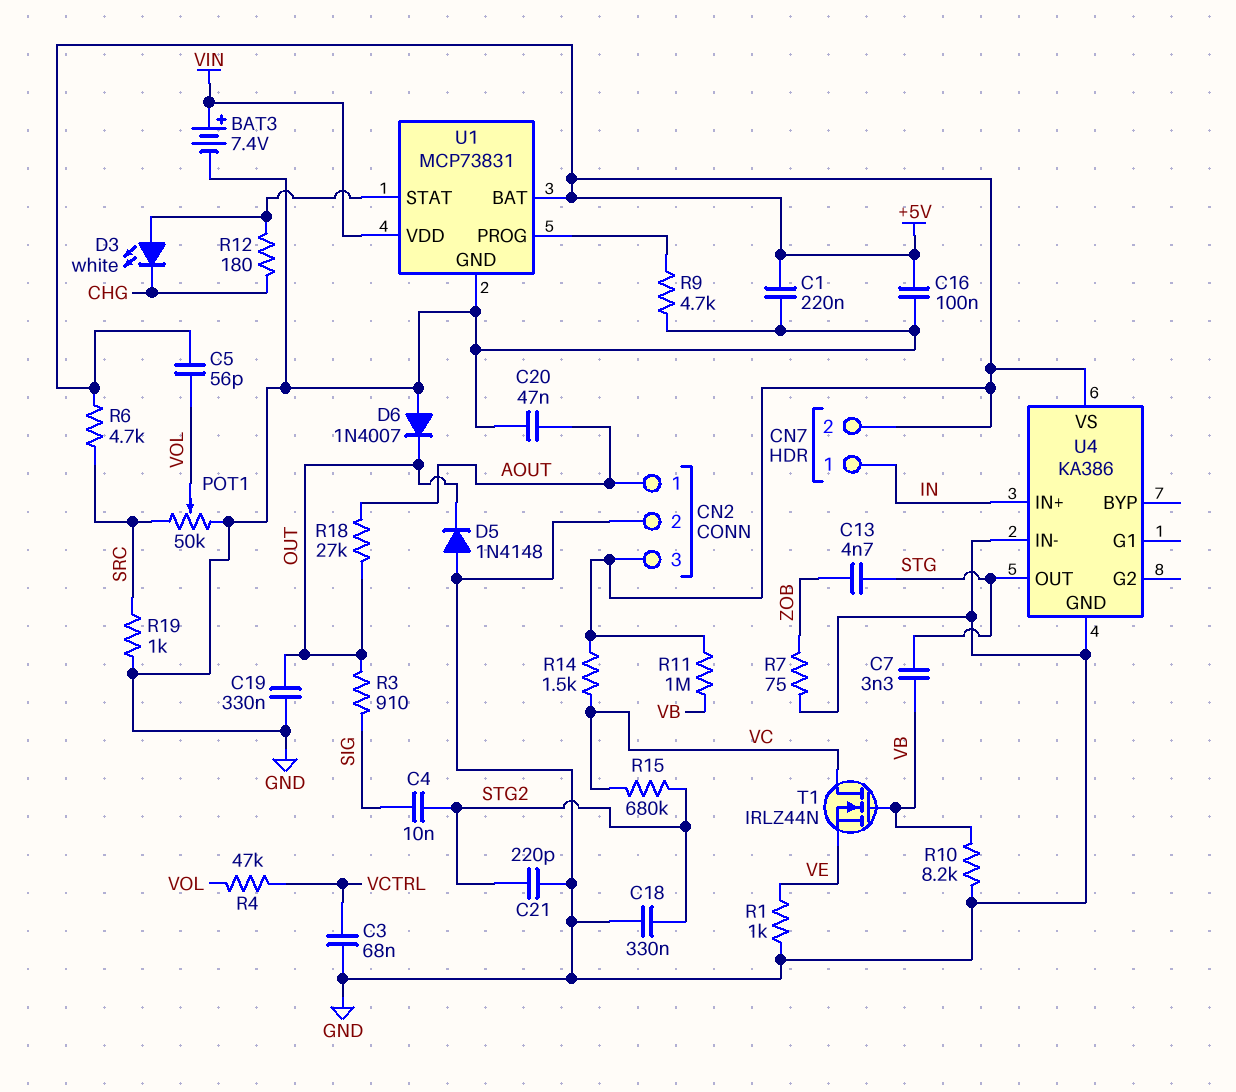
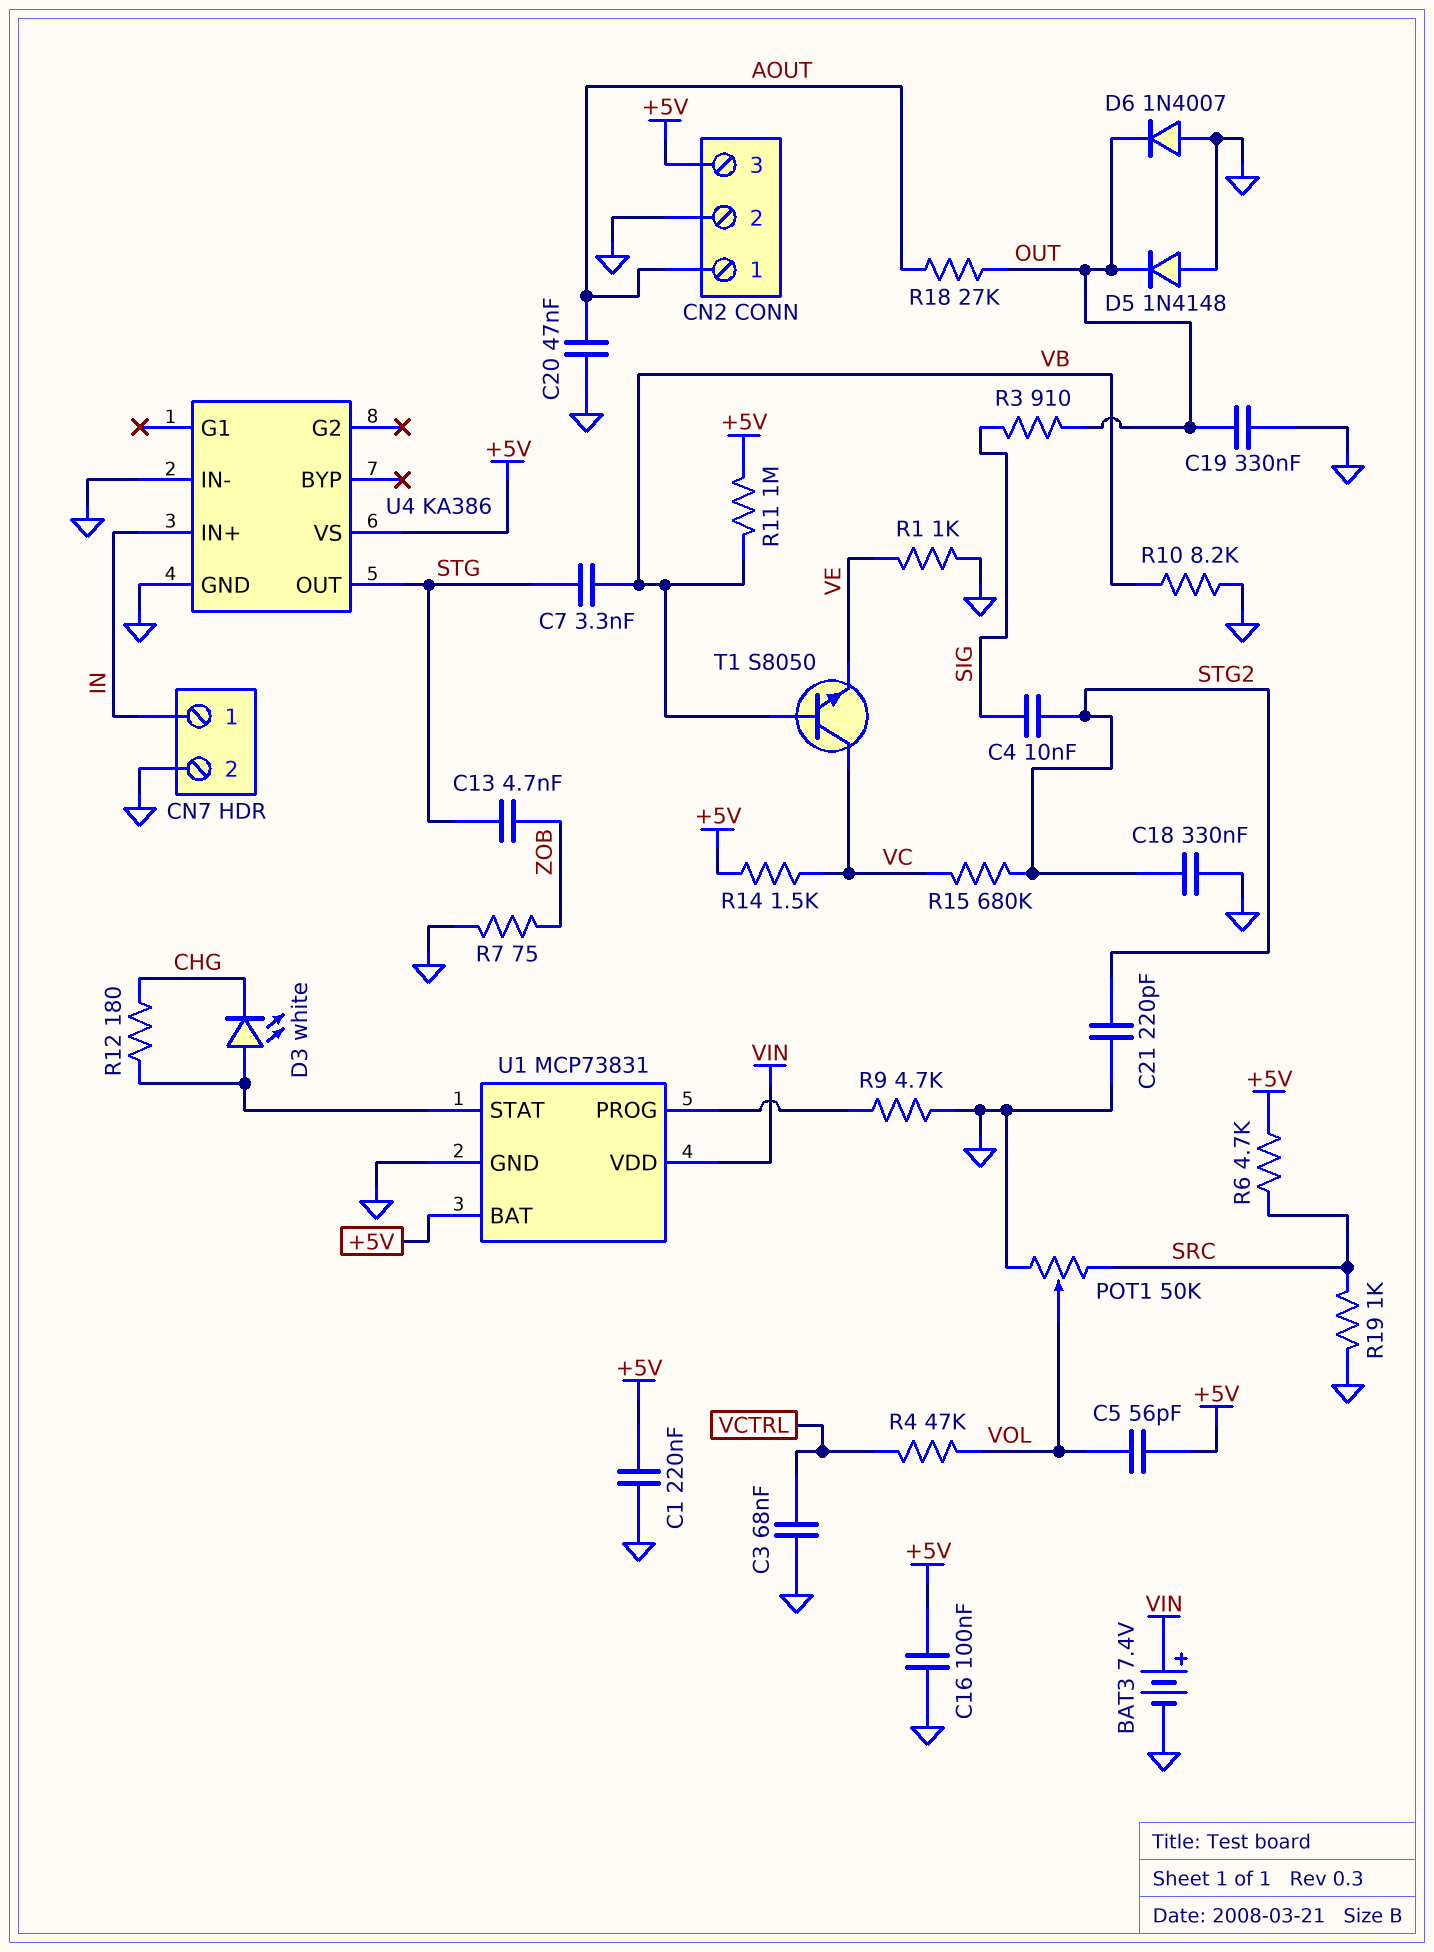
CN7 pin 2: +5V -> GND
T1: NMOS IRLZ44N (G VB, D VC, S VE) -> NPN S8050 (B VB, C VC, E VE)

